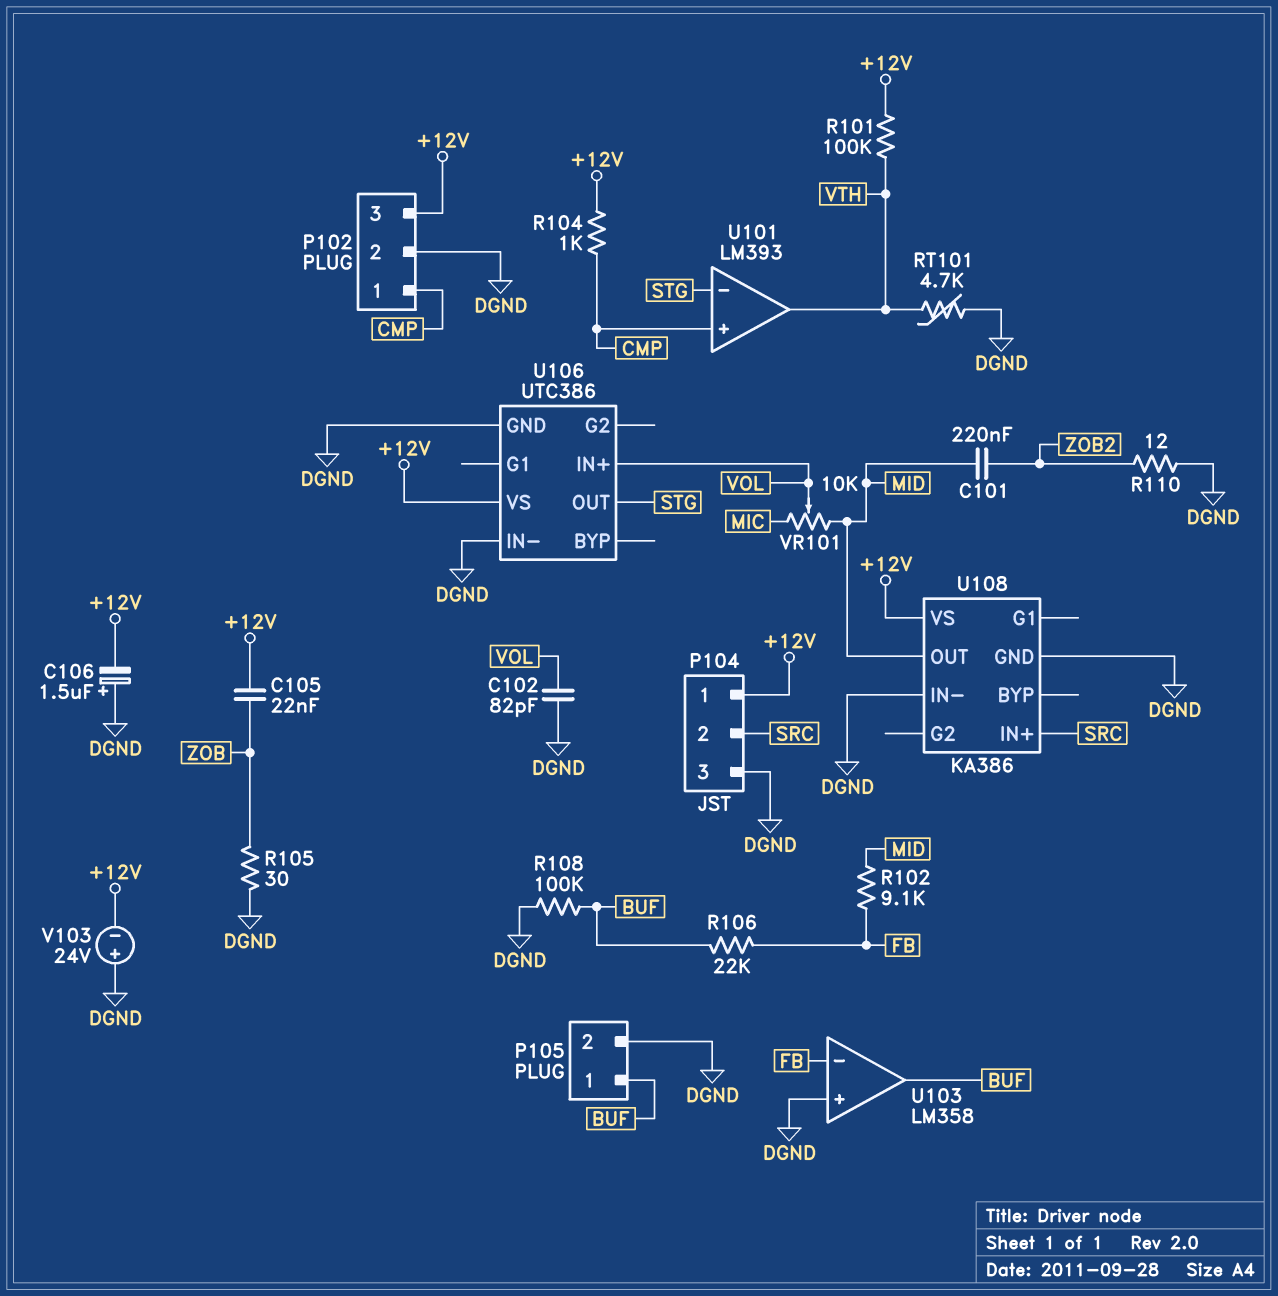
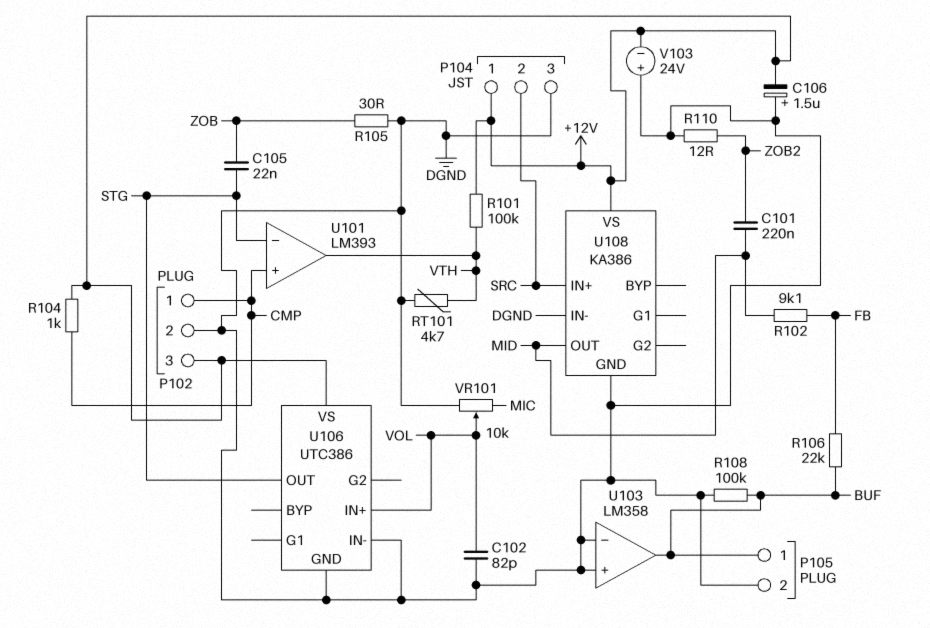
C105: 22nF (+12V, ZOB) -> 22nF (STG, ZOB)
U103 pin in-: FB -> DGND
VR101: 10k (MIC, MID, wiper VOL) -> 10k (DGND, MIC, wiper VOL)

